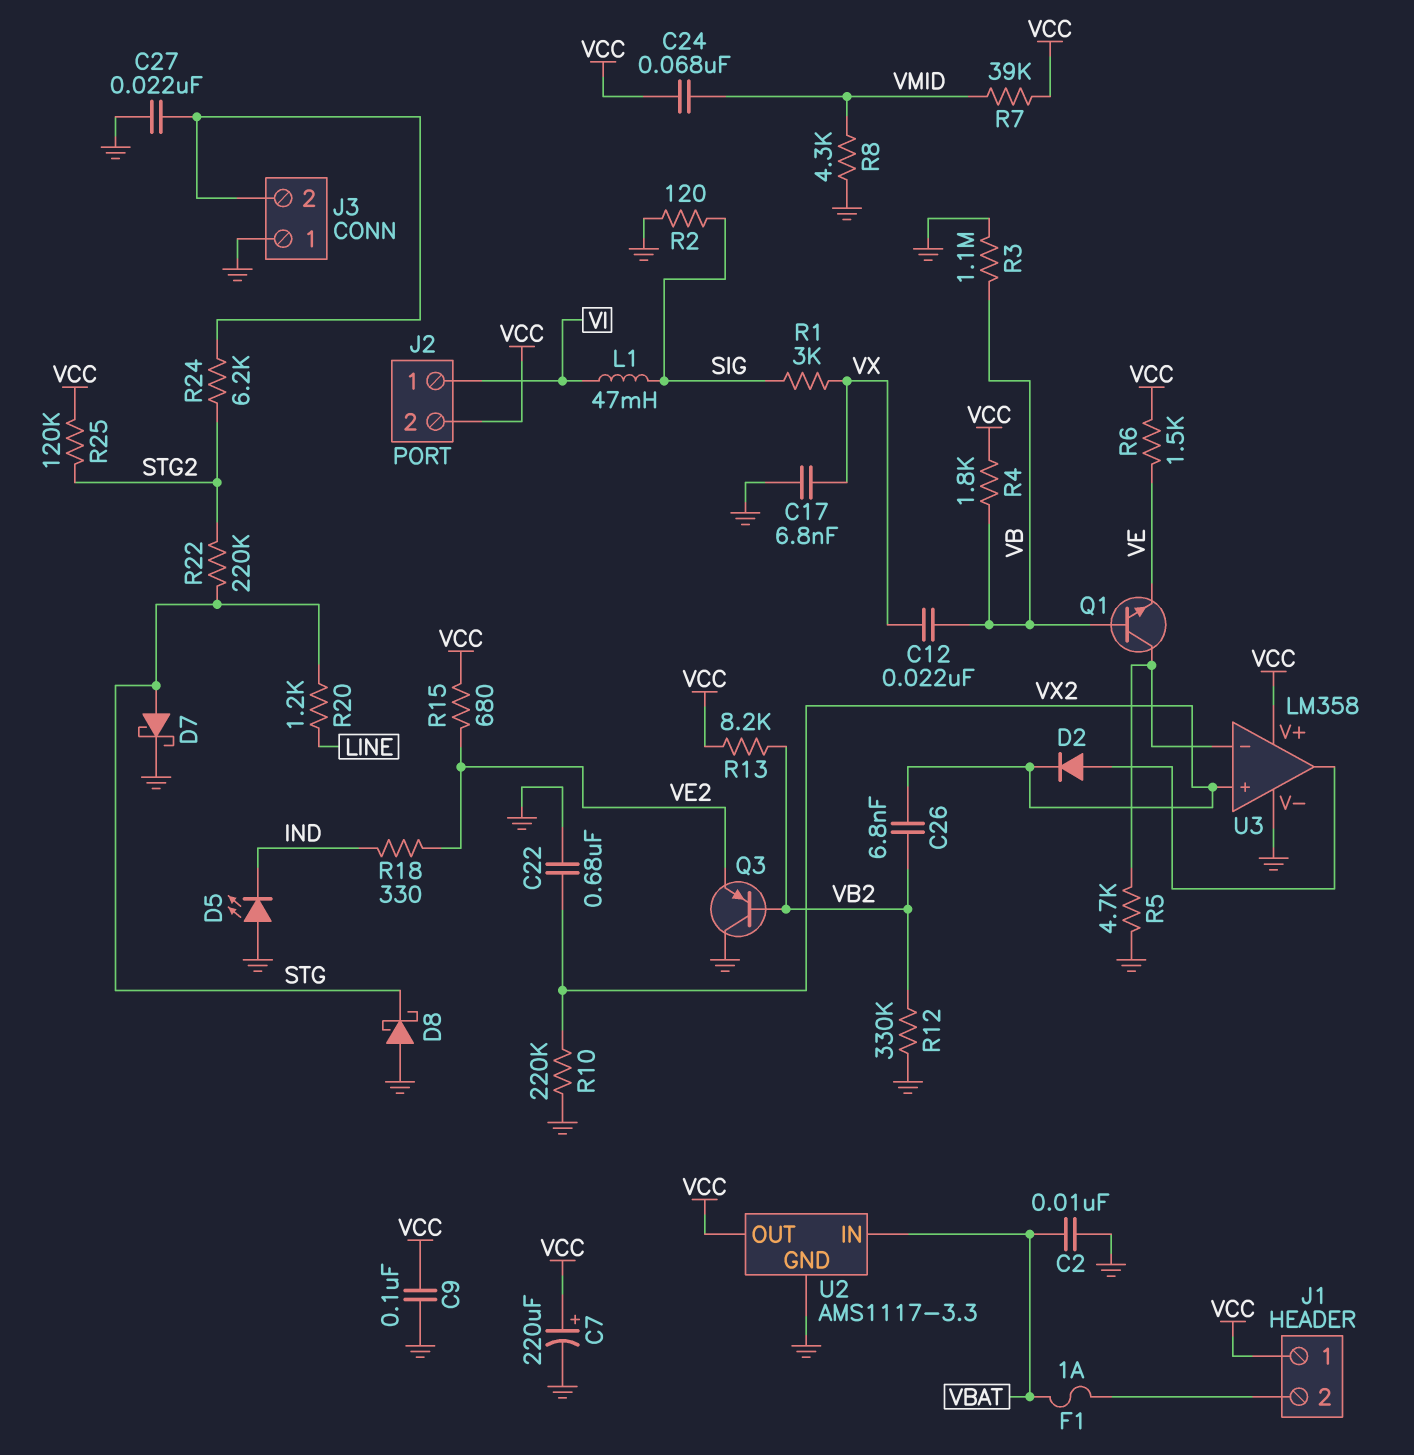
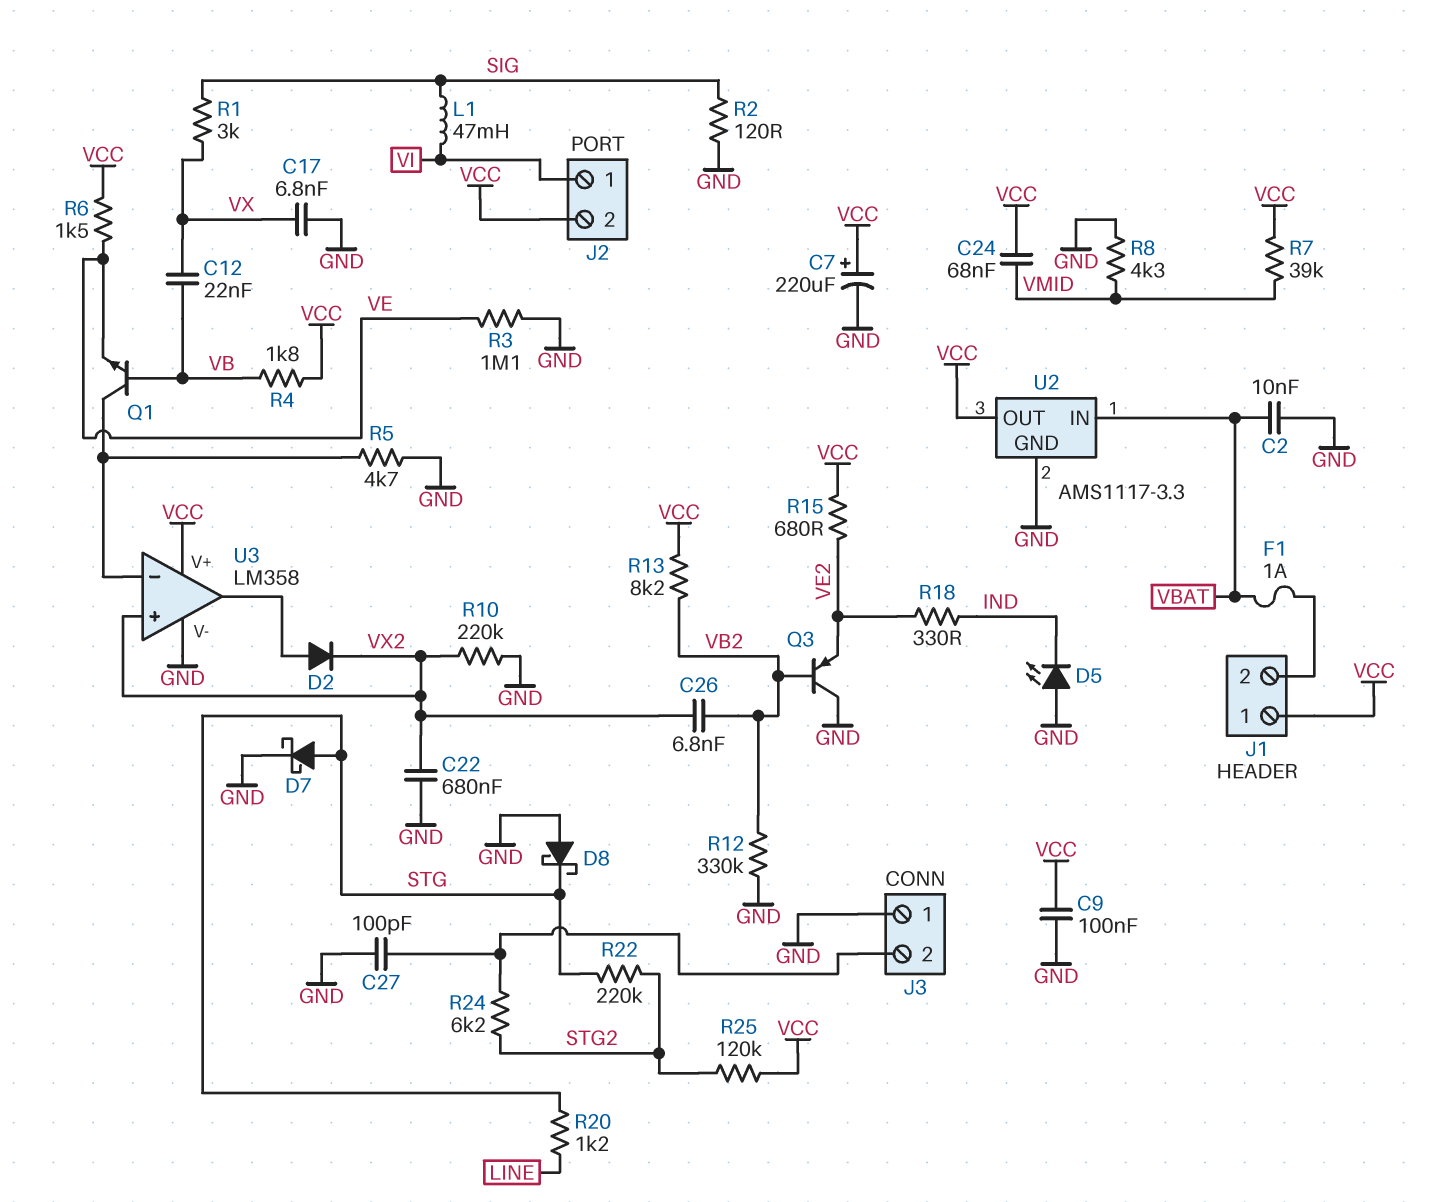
C27: 22nF (GND, J3/2) -> 100pF (GND, J3/2)
R3: 1.1M (GND, VB) -> 1.1M (GND, VE)

